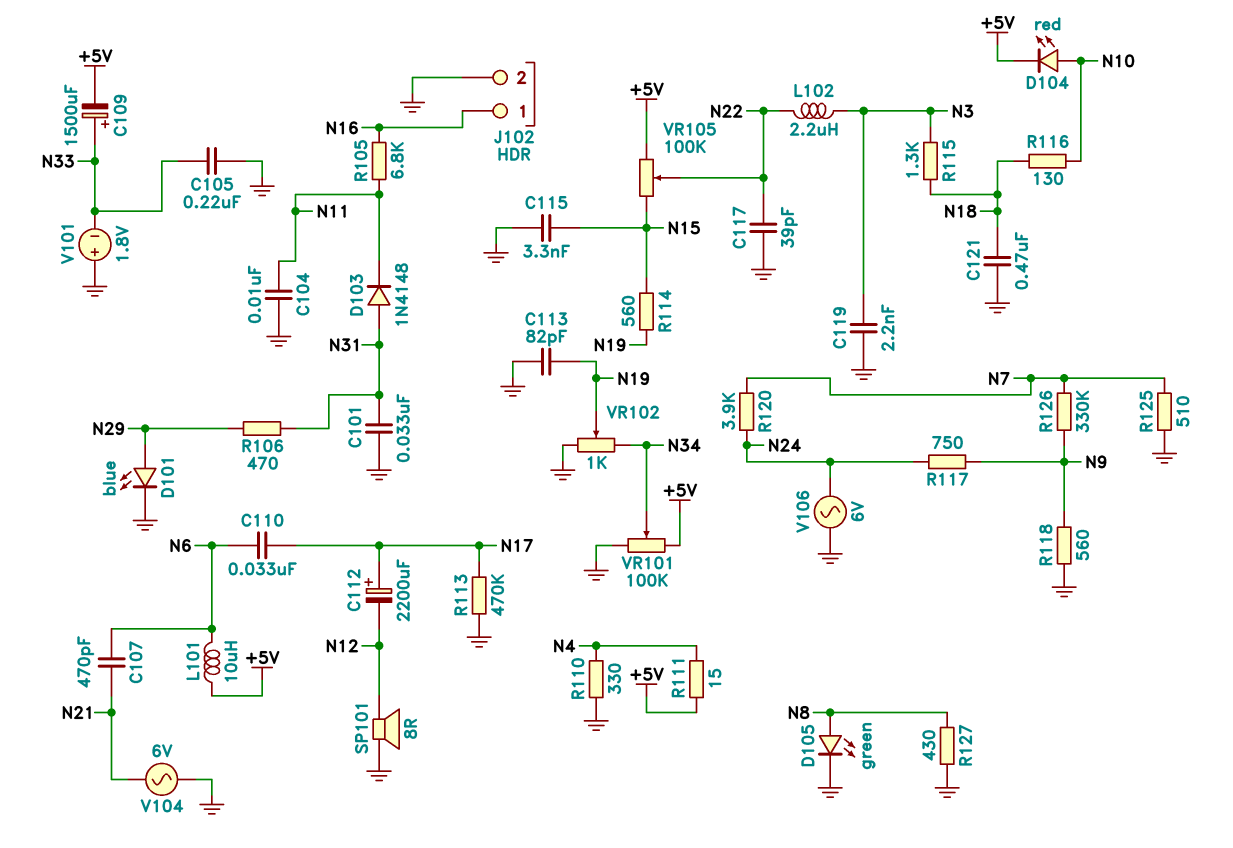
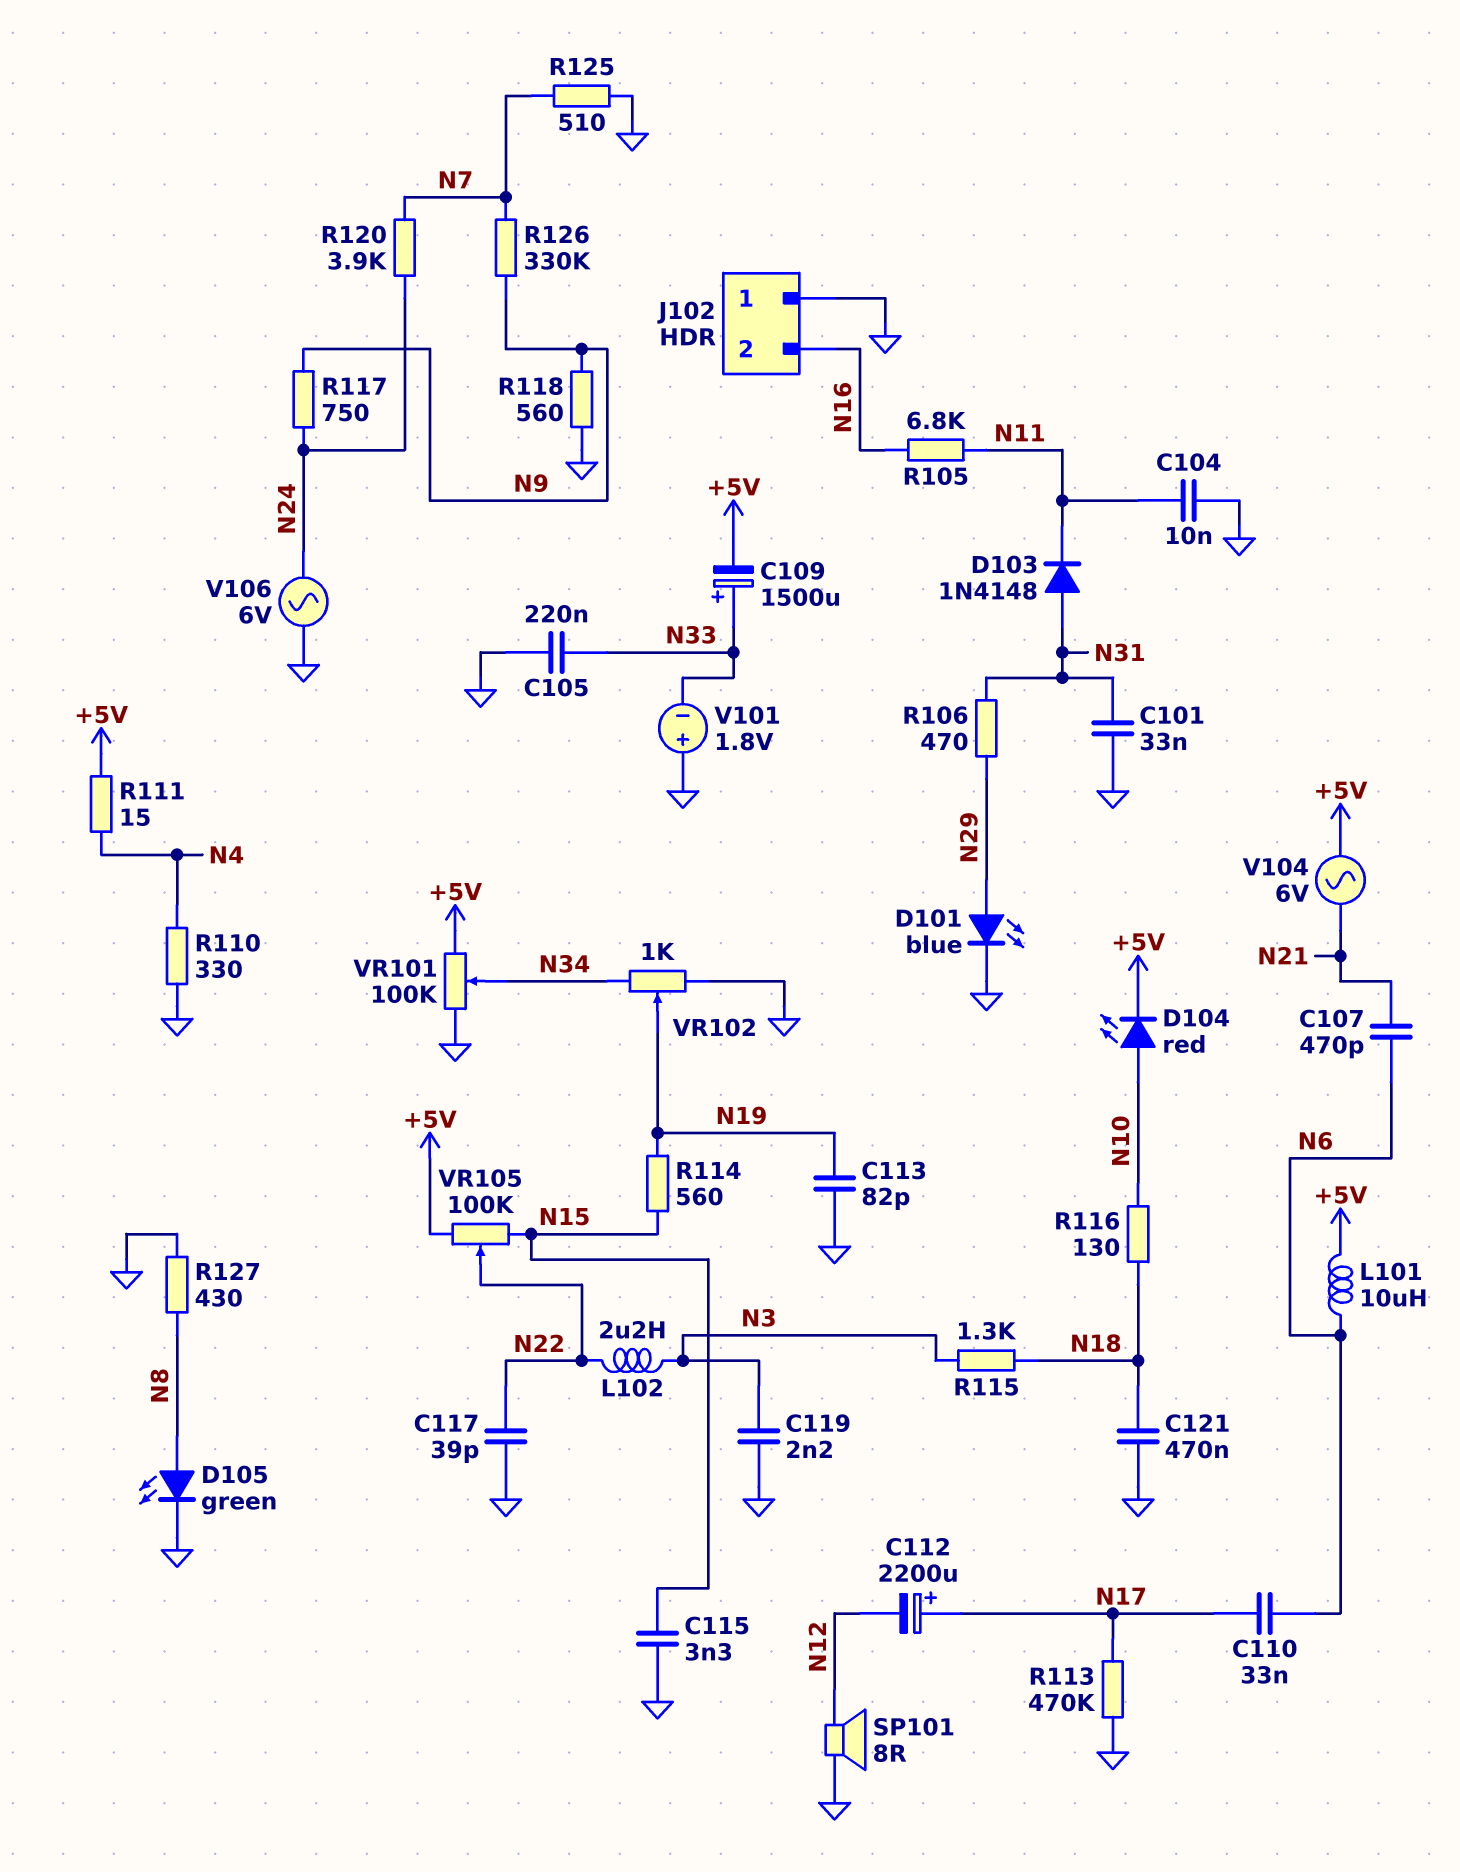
J102 pin 1: N16 -> GND
J102 pin 2: GND -> N16
V104: AC 6V (GND, N21) -> AC 6V (+5V, N21)

